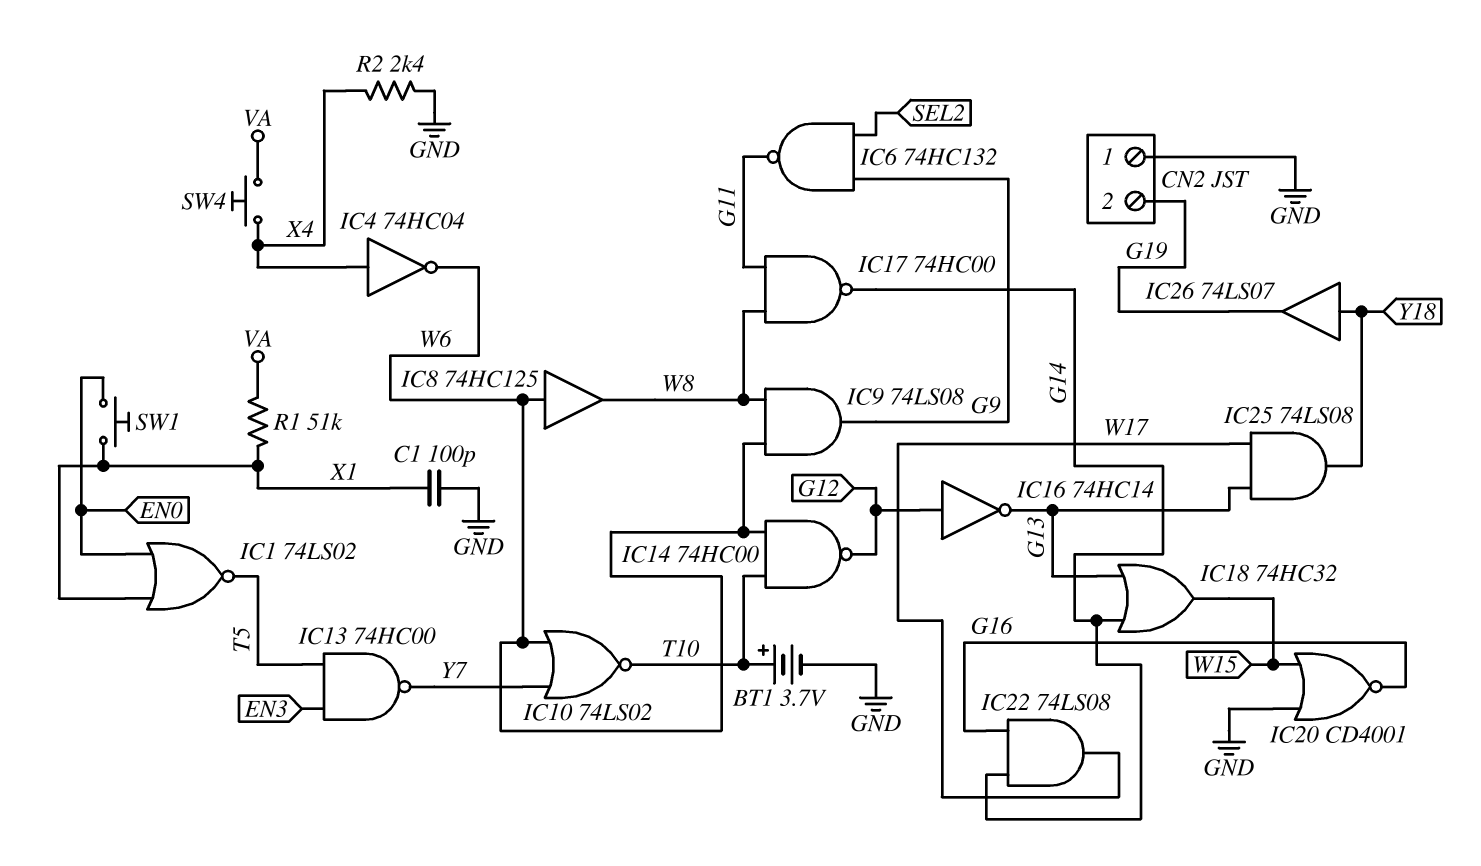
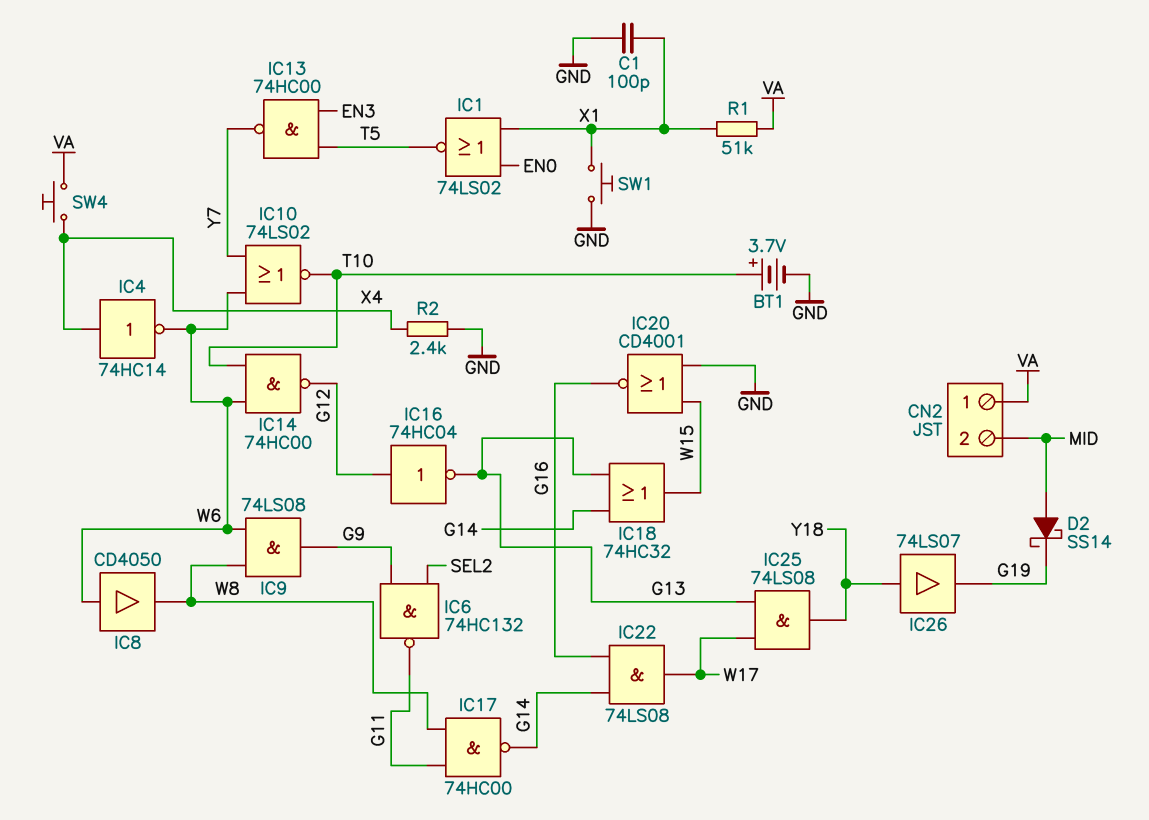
CN2 pin 1: GND -> VA
CN2 pin 2: G19 -> MID
D2: none -> schottky SS14 (A MID, K G19)
IC4: NOT 74HC04 (in X4, out W6) -> NOT 74HC14 (in X4, out W6)
IC8: buffer 74HC125 (in W6, out W8) -> buffer CD4050 (in W6, out W8)
IC16: NOT 74HC14 (in G12, out G13) -> NOT 74HC04 (in G12, out G13)
SW1: button (EN0, X1) -> button (GND, X1)

